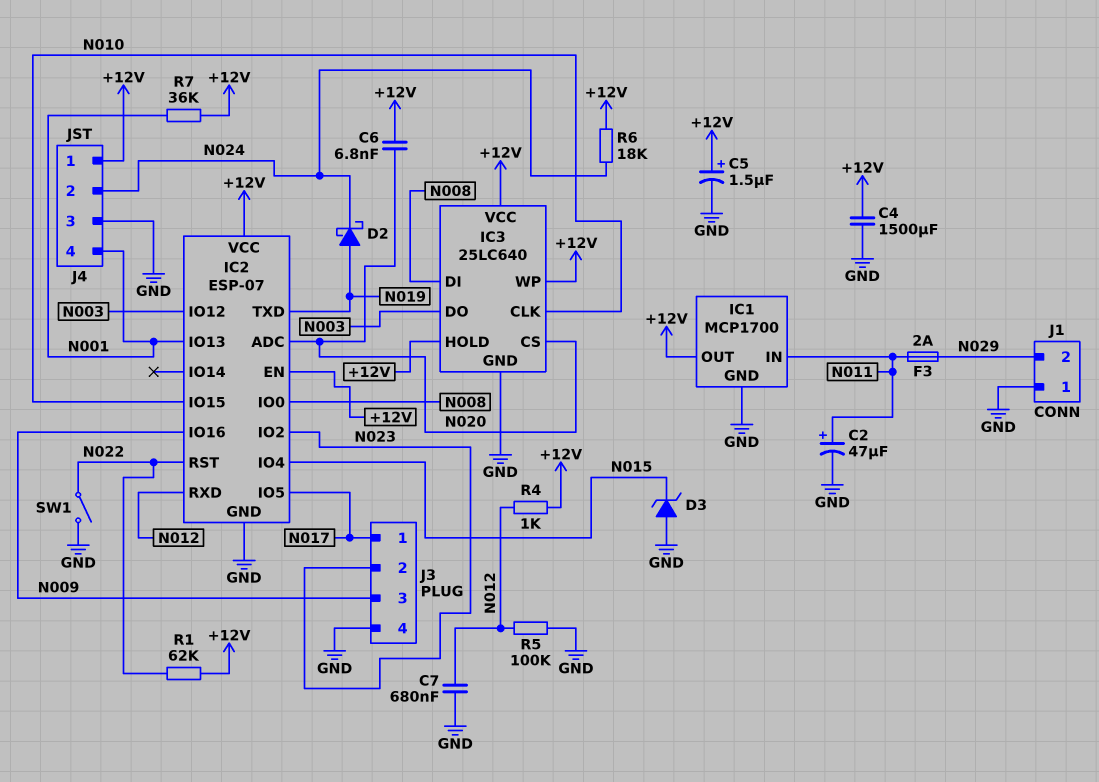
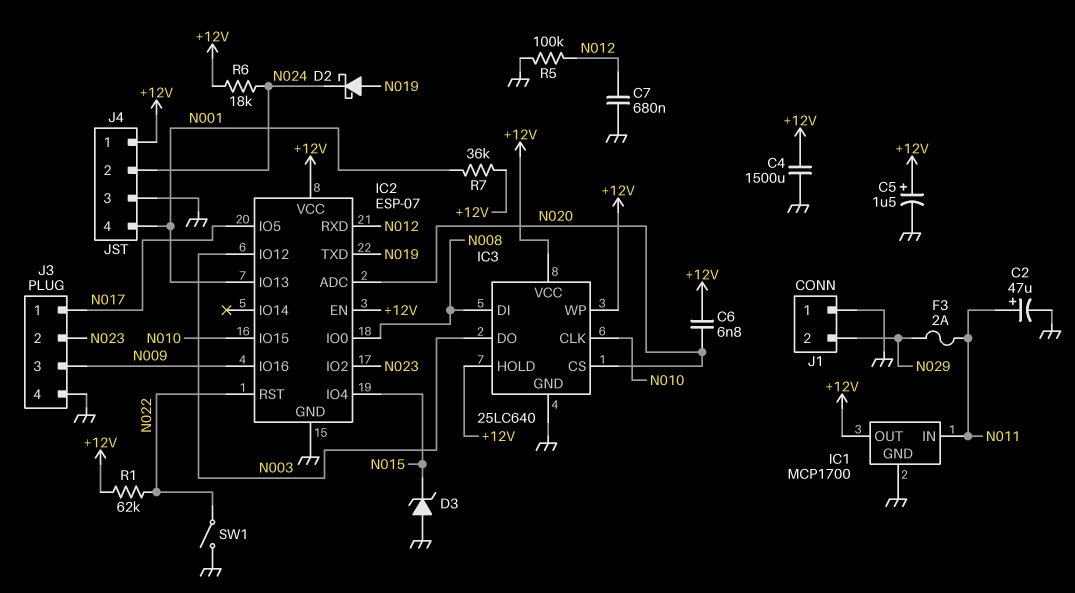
R4: 1k (+12V, N012) -> none

